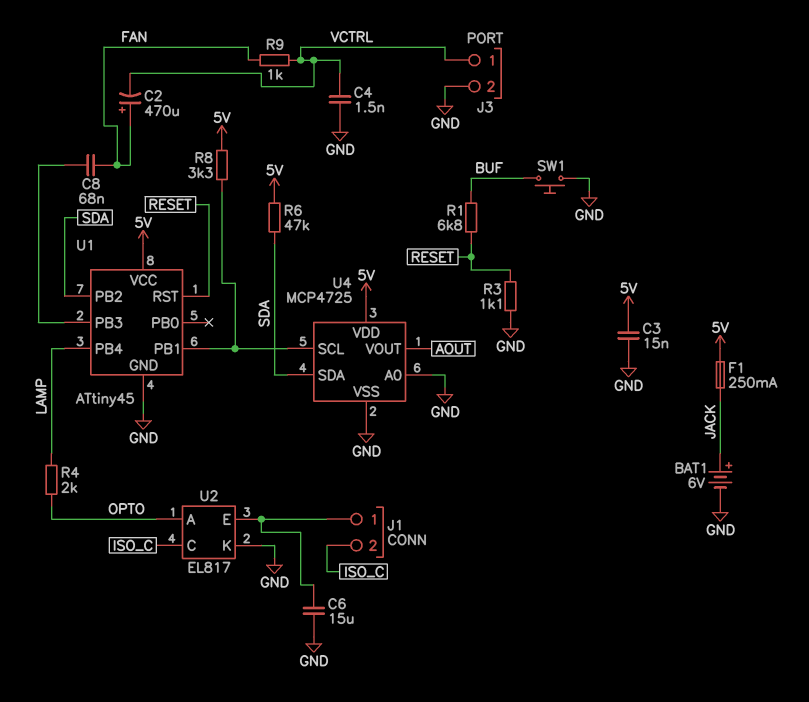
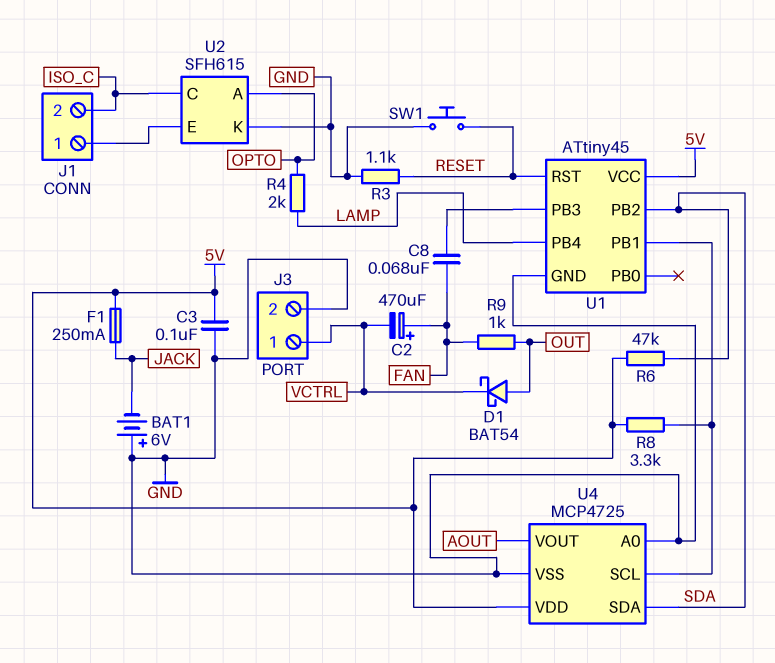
BAT1: 6V (plus JACK, minus GND) -> 6V (plus GND, minus JACK)
C3: 15nF (5V, GND) -> 100nF (5V, GND)
C4: 1.5nF (GND, VCTRL) -> none
C6: 15uF (GND, J1/1) -> none
D1: none -> schottky BAT54 (A OUT, K VCTRL)
R1: 6.8k (BUF, RESET) -> none
R9: 1k (FAN, VCTRL) -> 1k (FAN, OUT)
SW1: button (BUF, GND) -> button (GND, RESET)
U2: EL817 -> SFH615

